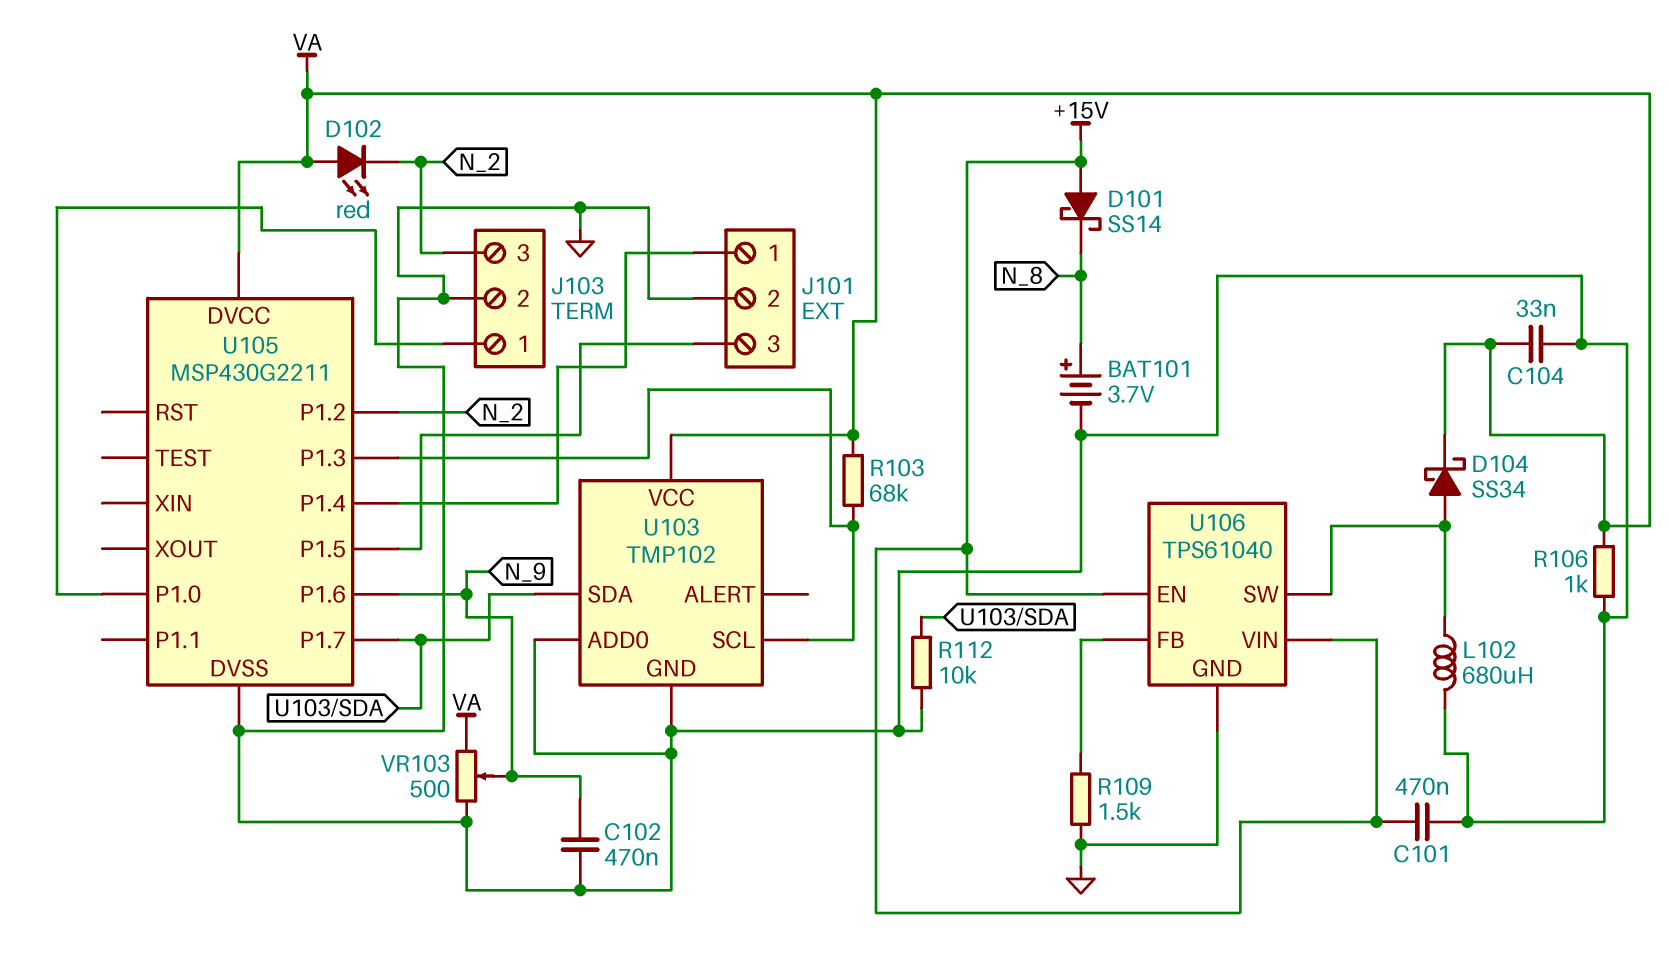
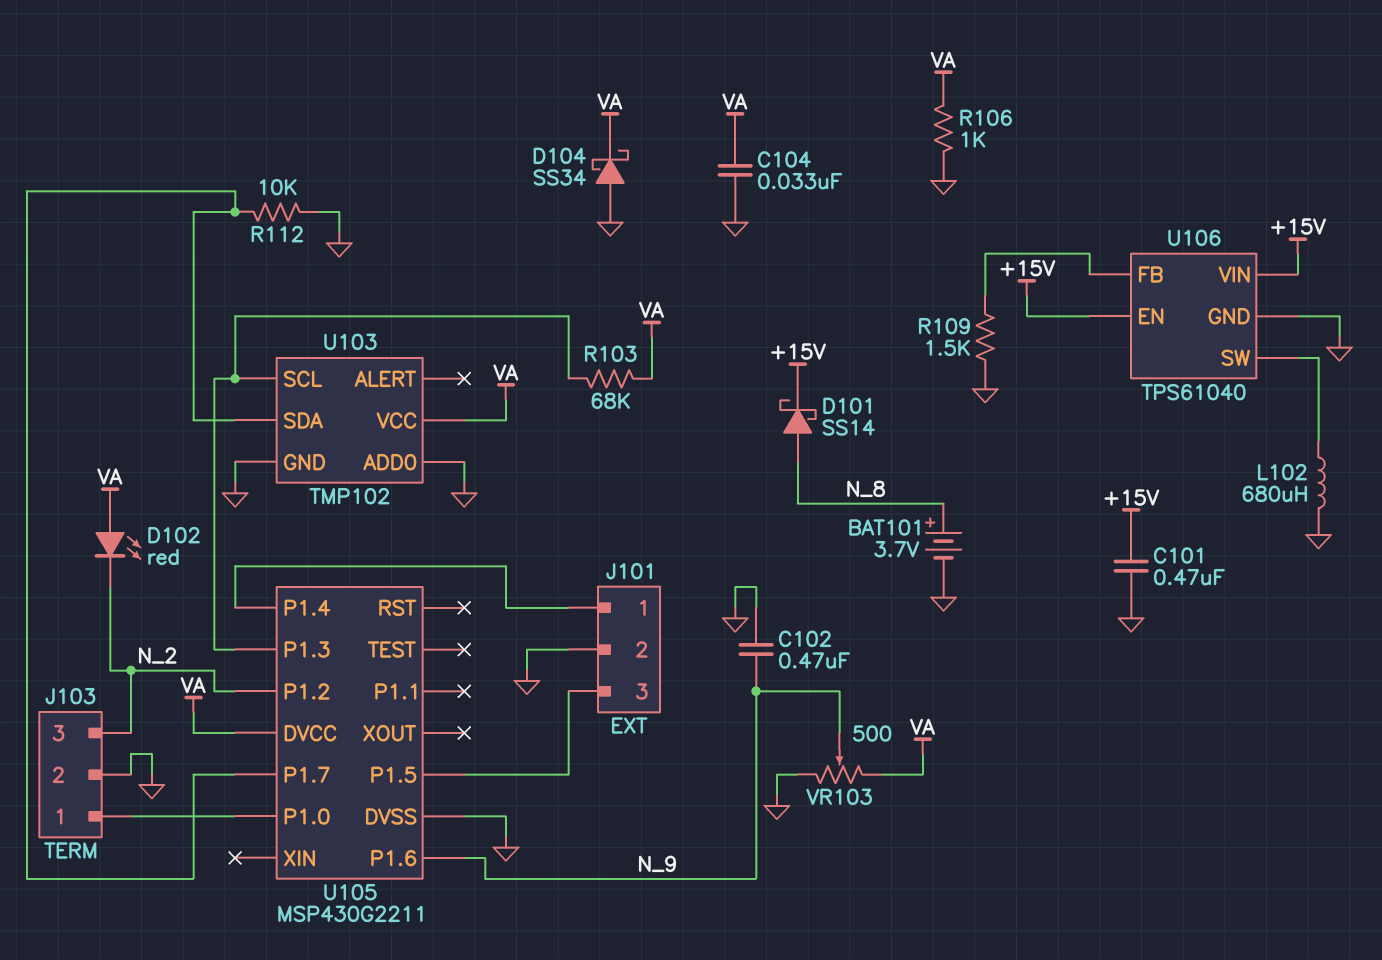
D101: schottky SS14 (A +15V, K N_8) -> schottky SS14 (A N_8, K +15V)
D104: schottky SS34 (A U106/SW, K VA) -> schottky SS34 (A GND, K VA)

